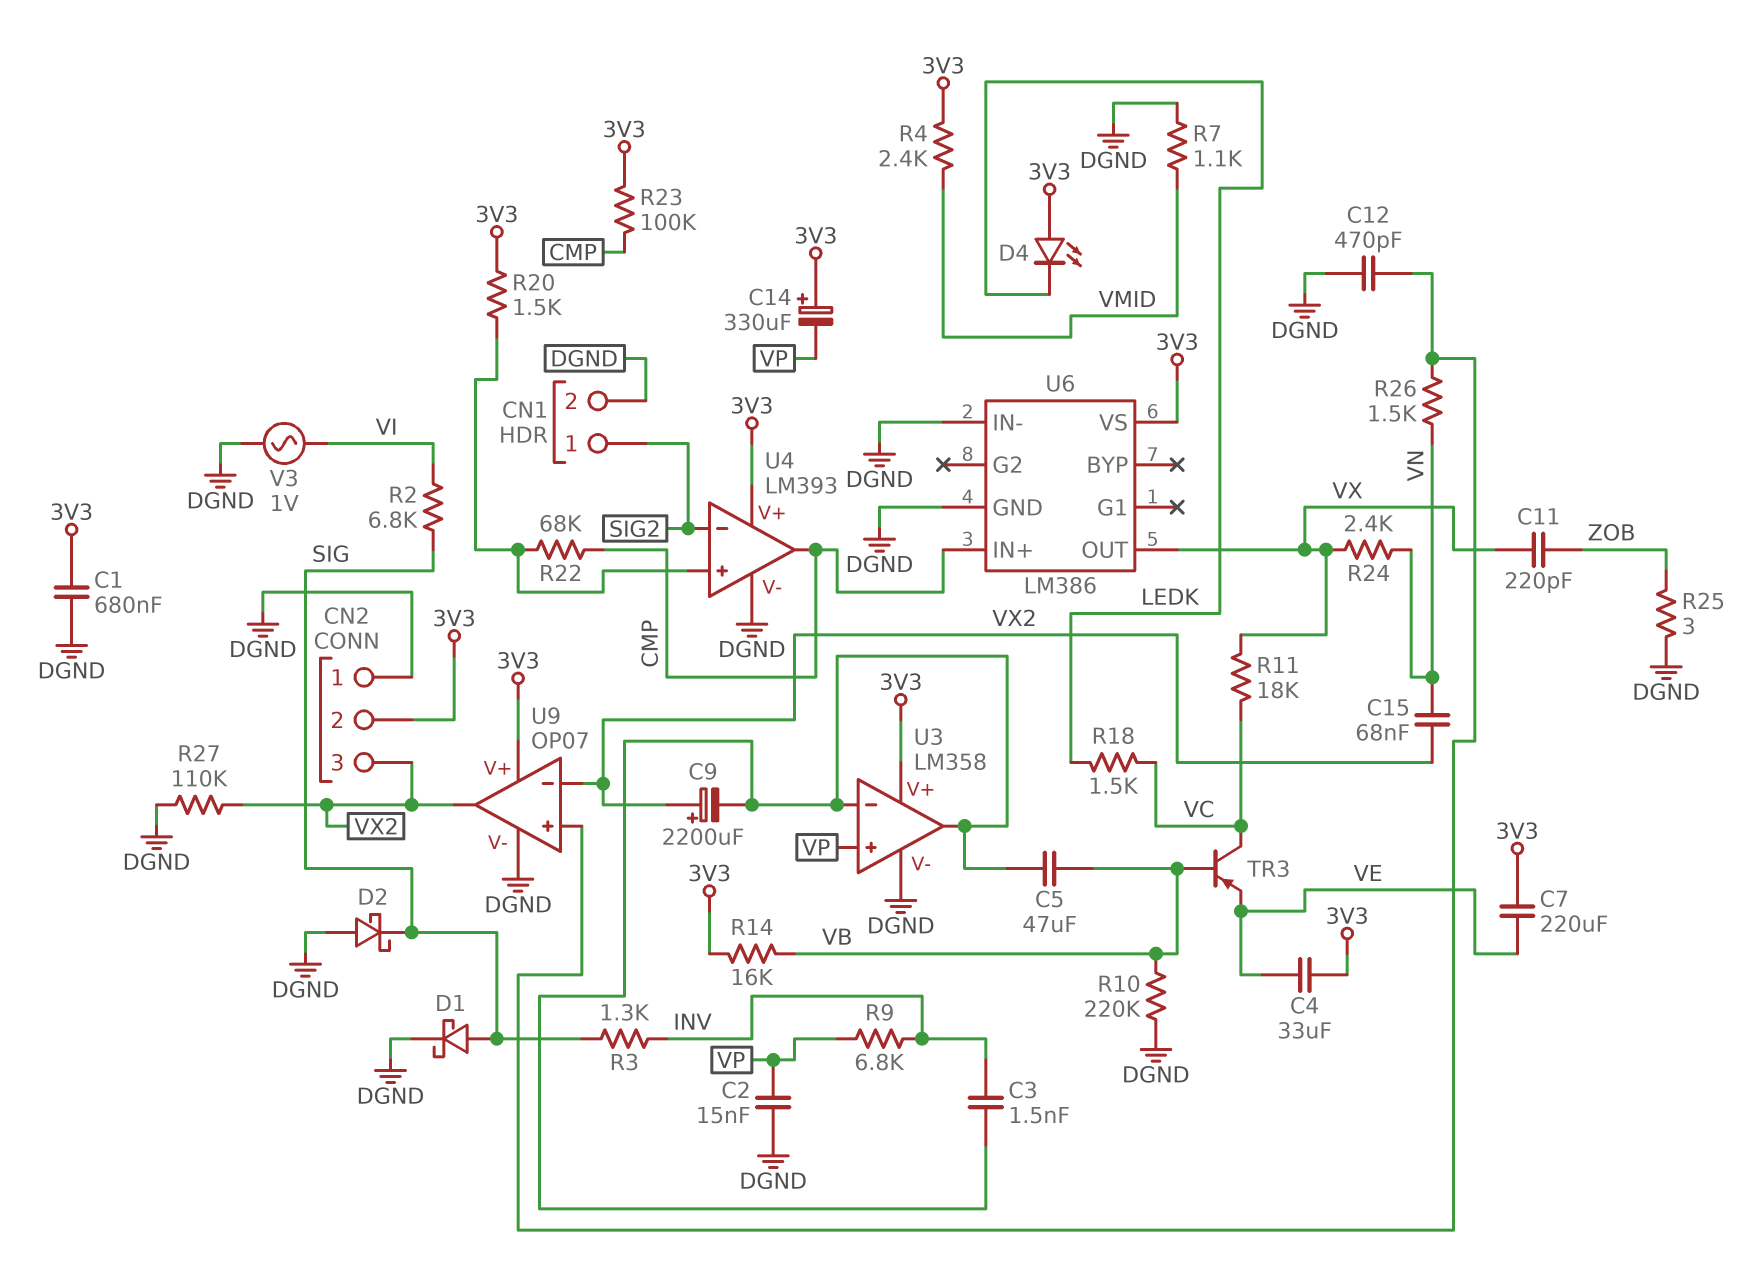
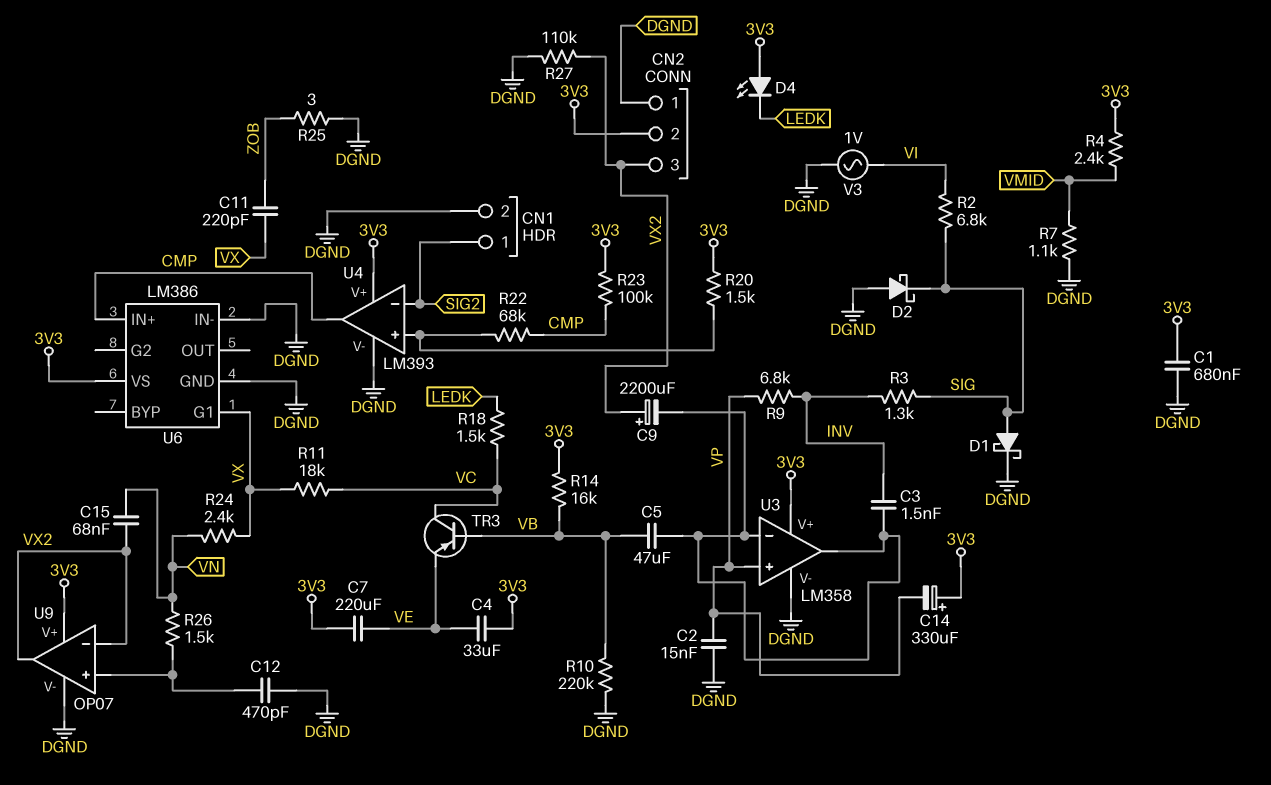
U6 pin G1: none -> VX
U6 pin OUT: VX -> none

